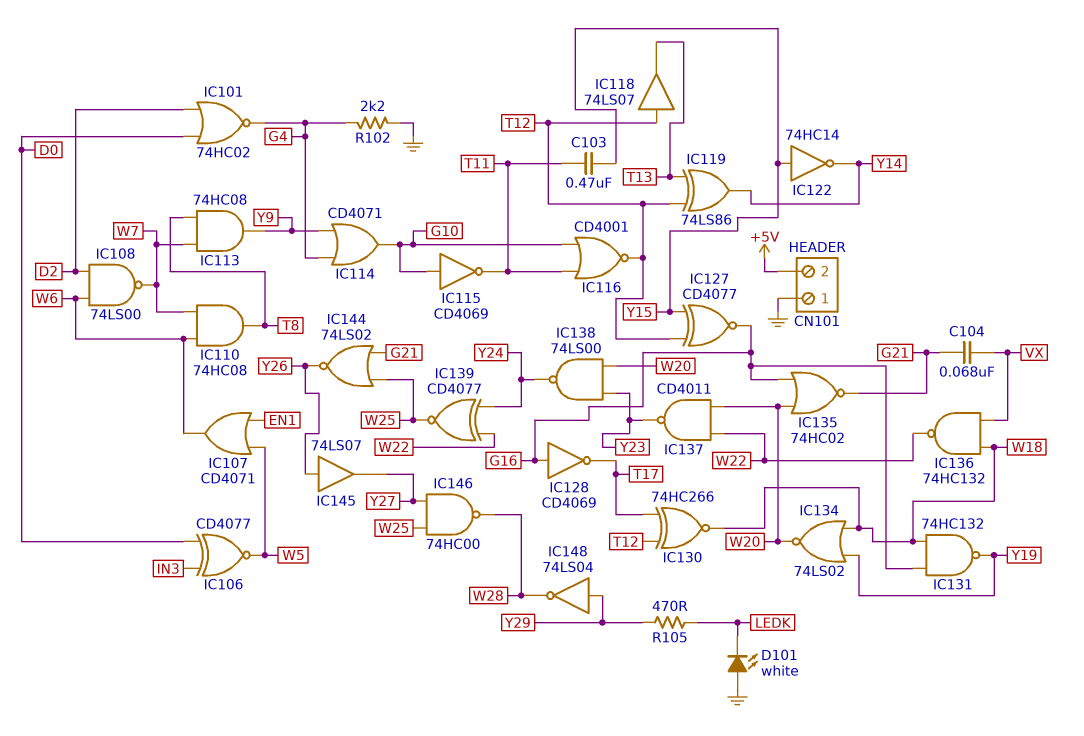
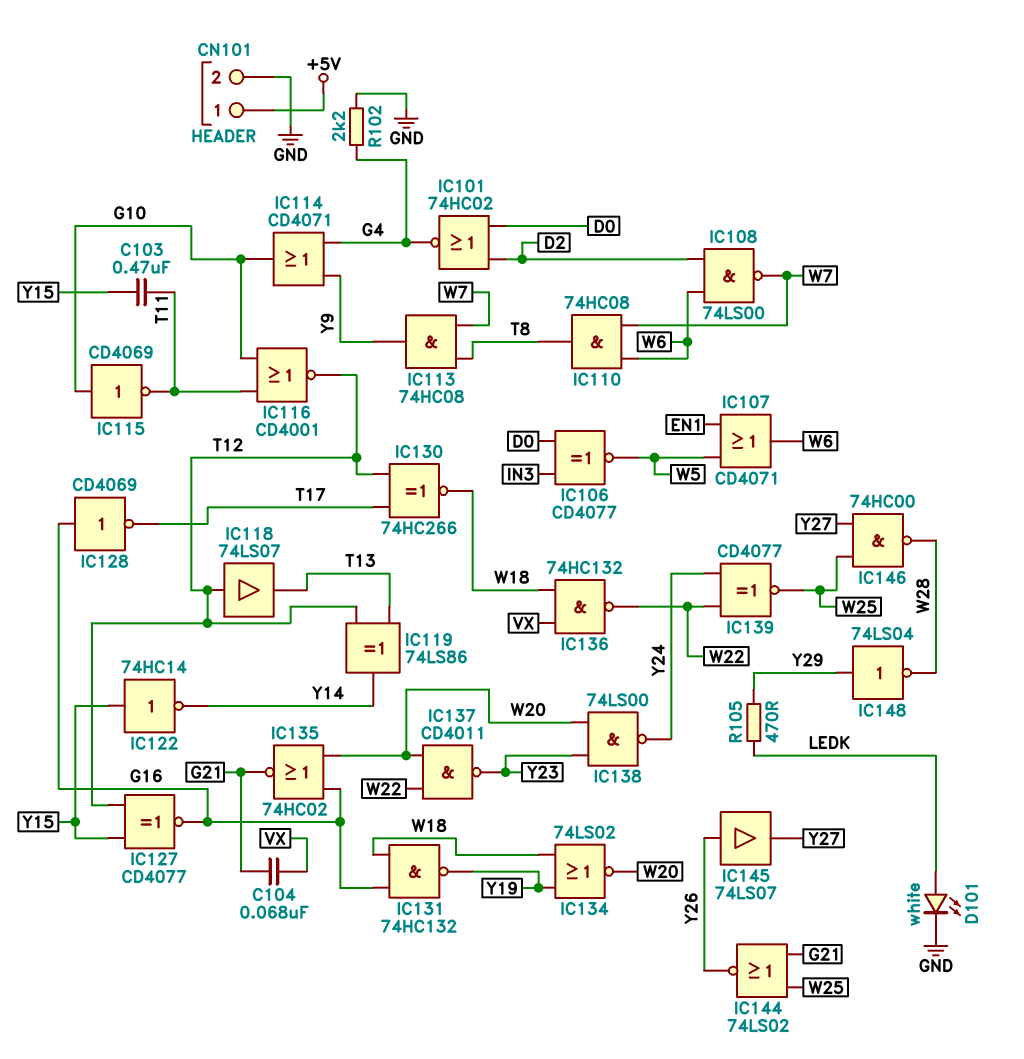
CN101 pin 1: GND -> +5V
CN101 pin 2: +5V -> GND
D101: LED white (A GND, K LEDK) -> LED white (A LEDK, K GND)

